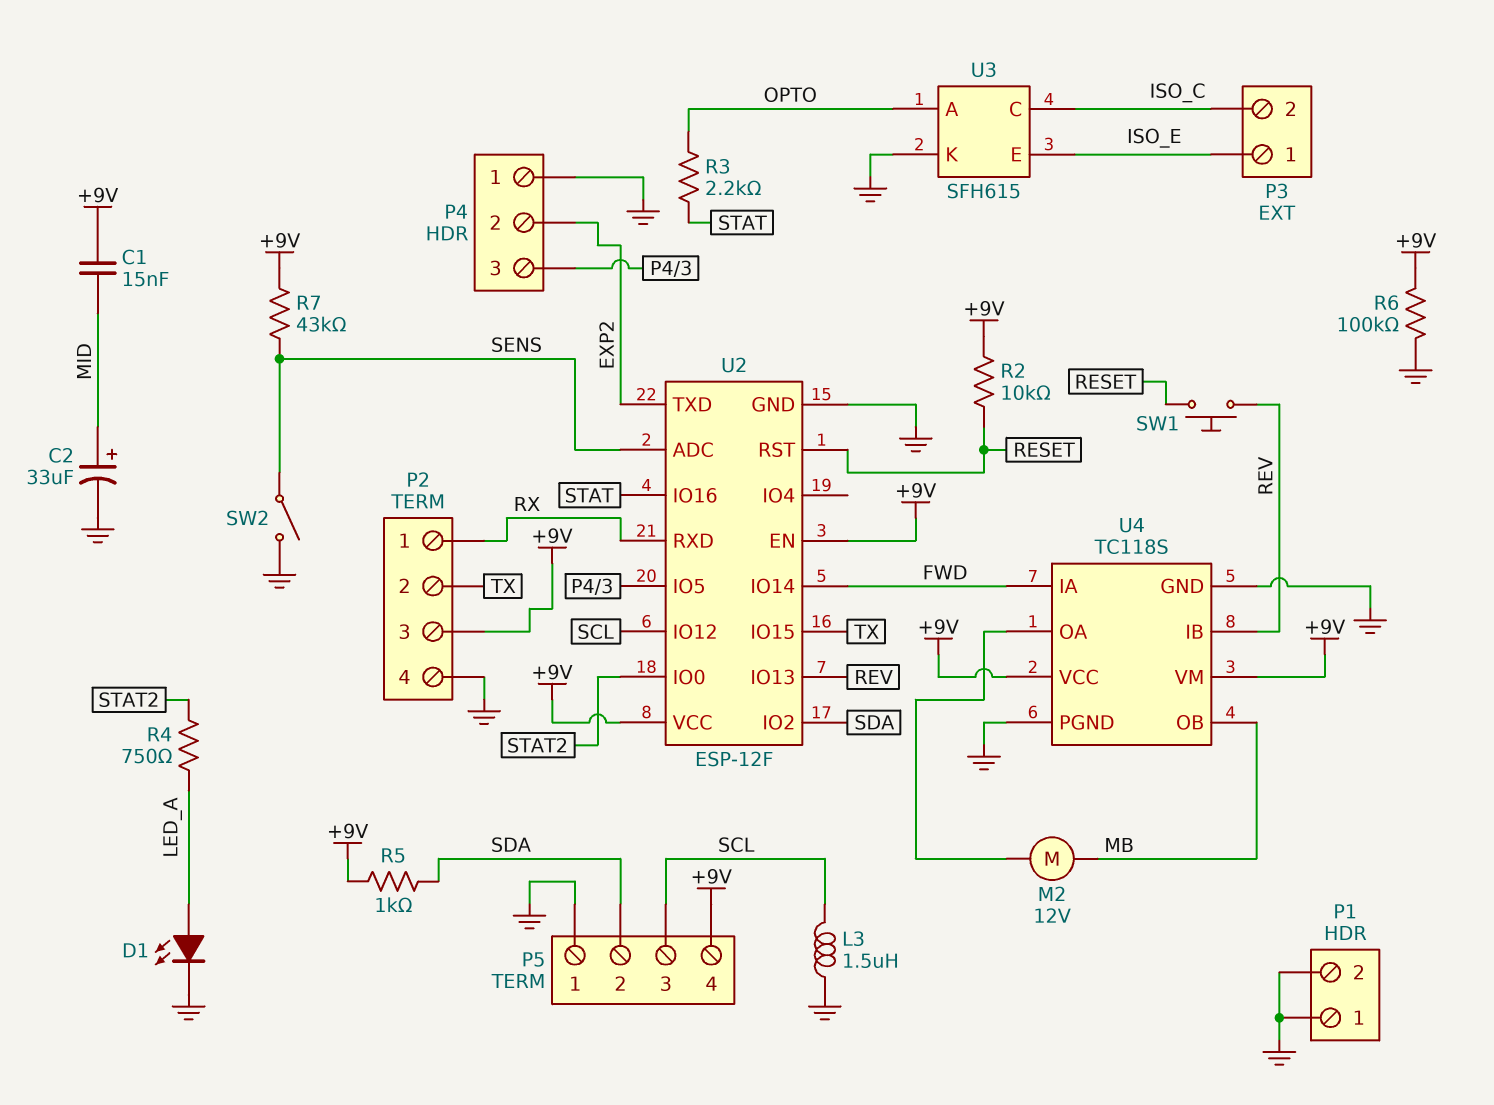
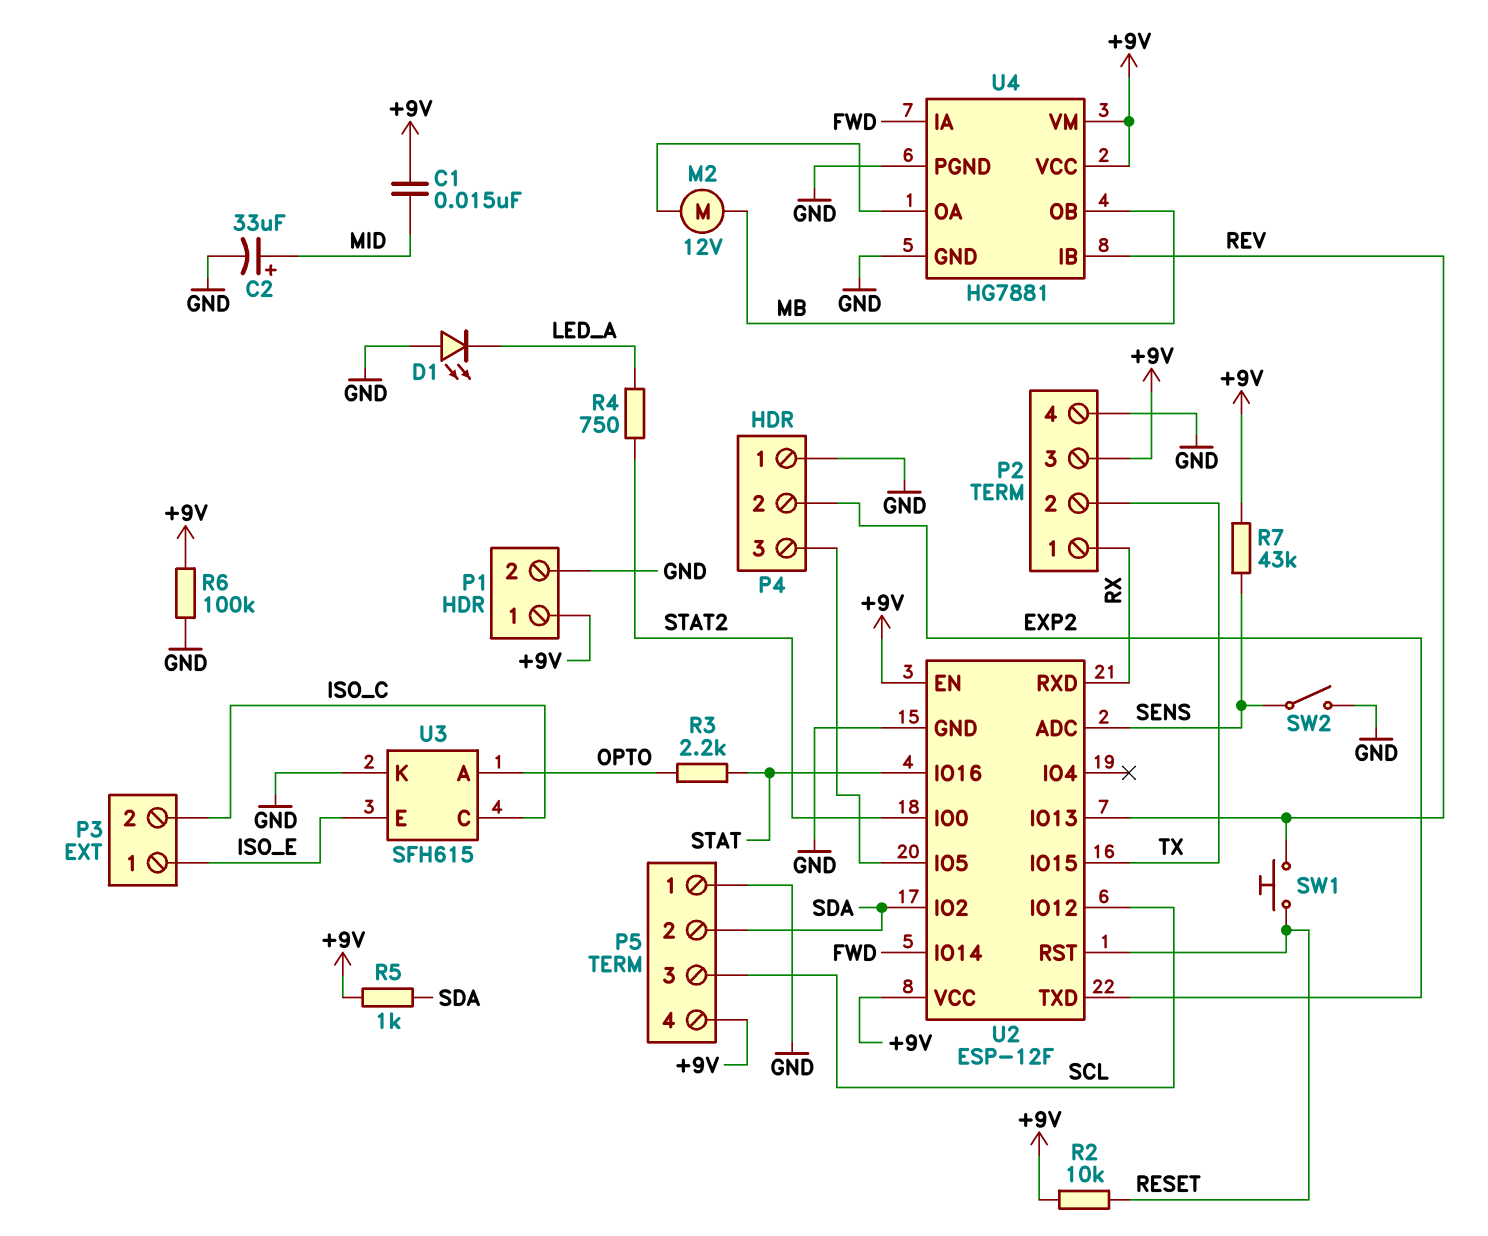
D1: LED (A LED_A, K GND) -> LED (A GND, K LED_A)
L3: 1.5uH (GND, SCL) -> none
P1 pin 1: GND -> +9V
U4: TC118S -> HG7881

